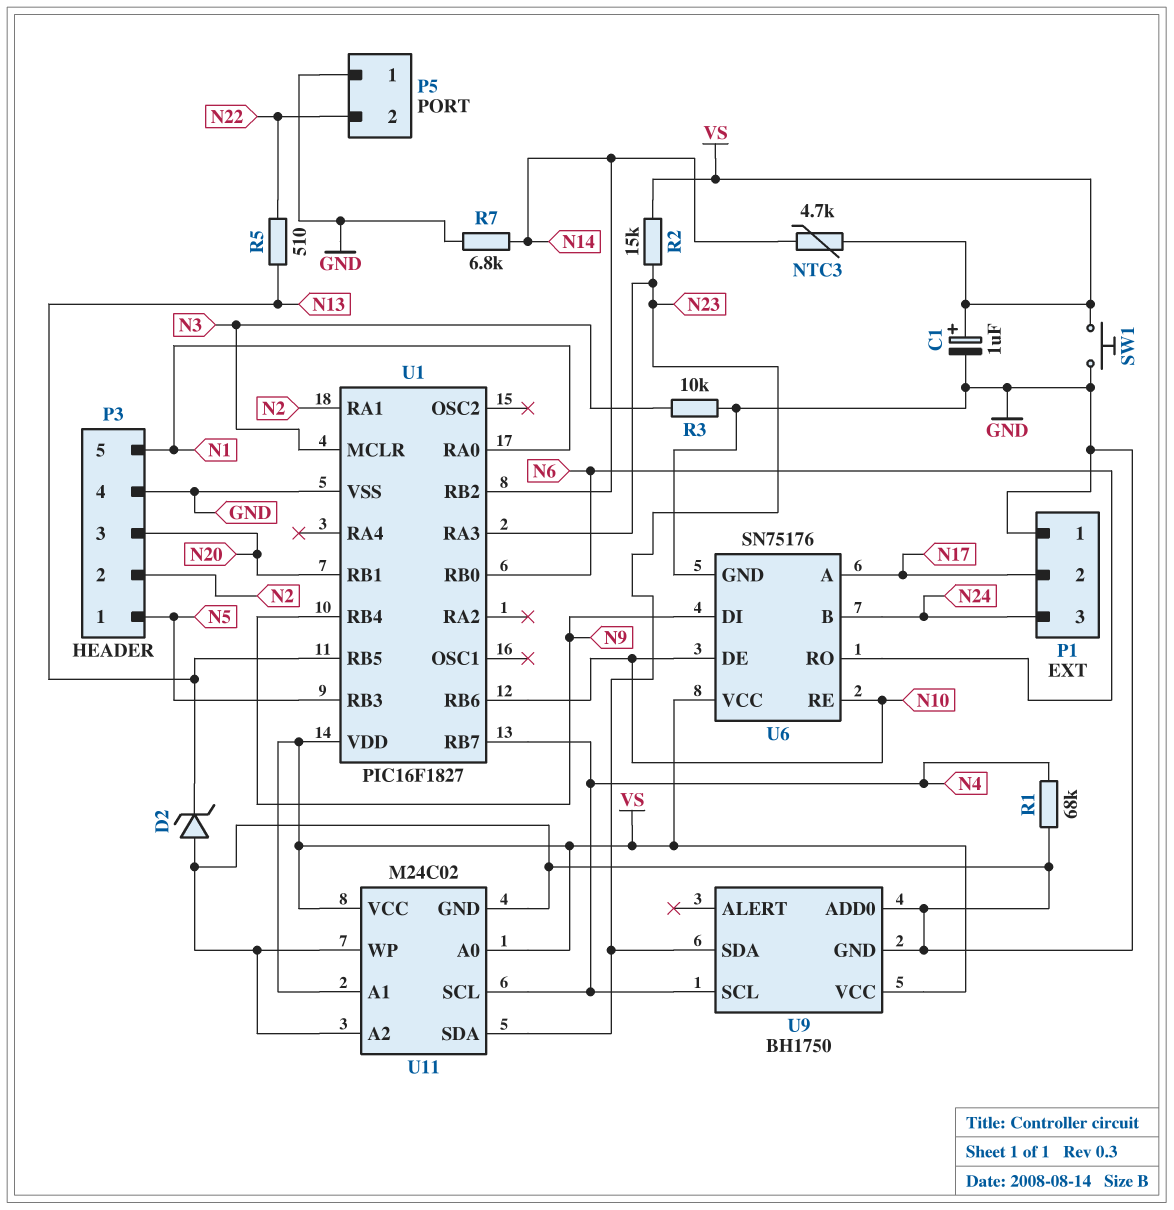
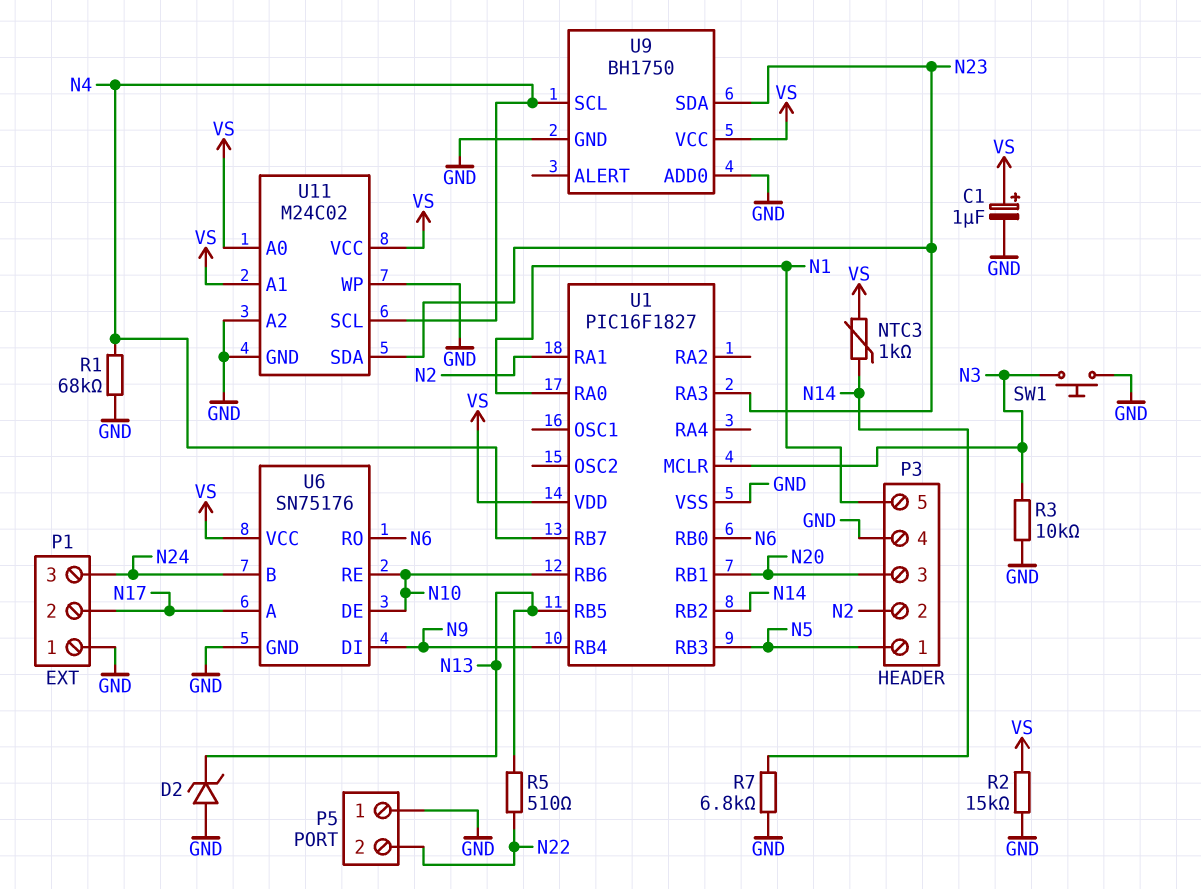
NTC3: 4.7k (N14, VS) -> 1k (N14, VS)
R2: 15k (N23, VS) -> 15k (GND, VS)
SW1: button (GND, VS) -> button (GND, N3)

